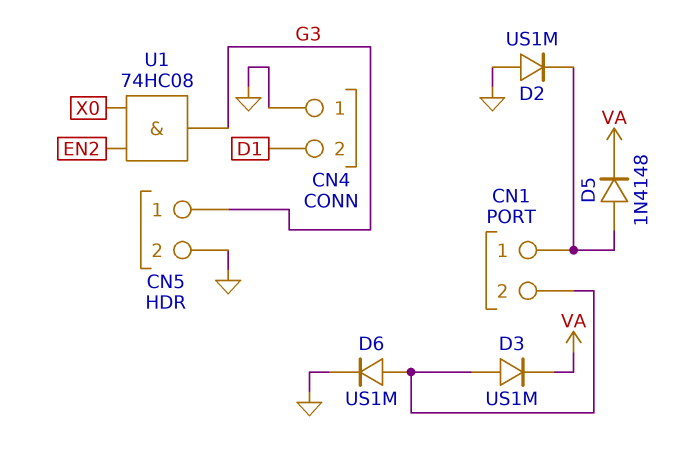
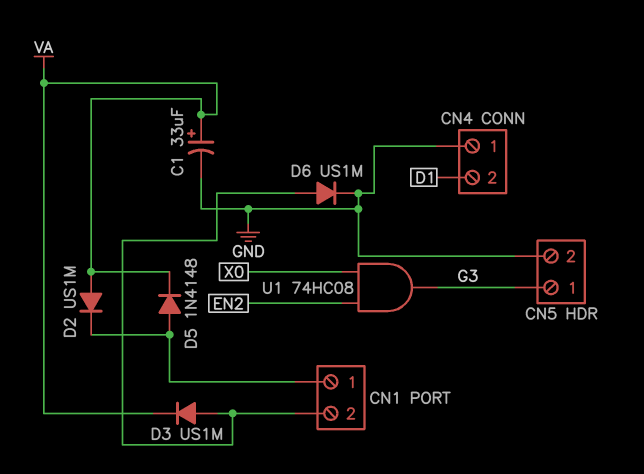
C1: none -> 33uF (plus VA, minus GND)
D2: diode US1M (A GND, K CN1/1) -> diode US1M (A VA, K CN1/1)

